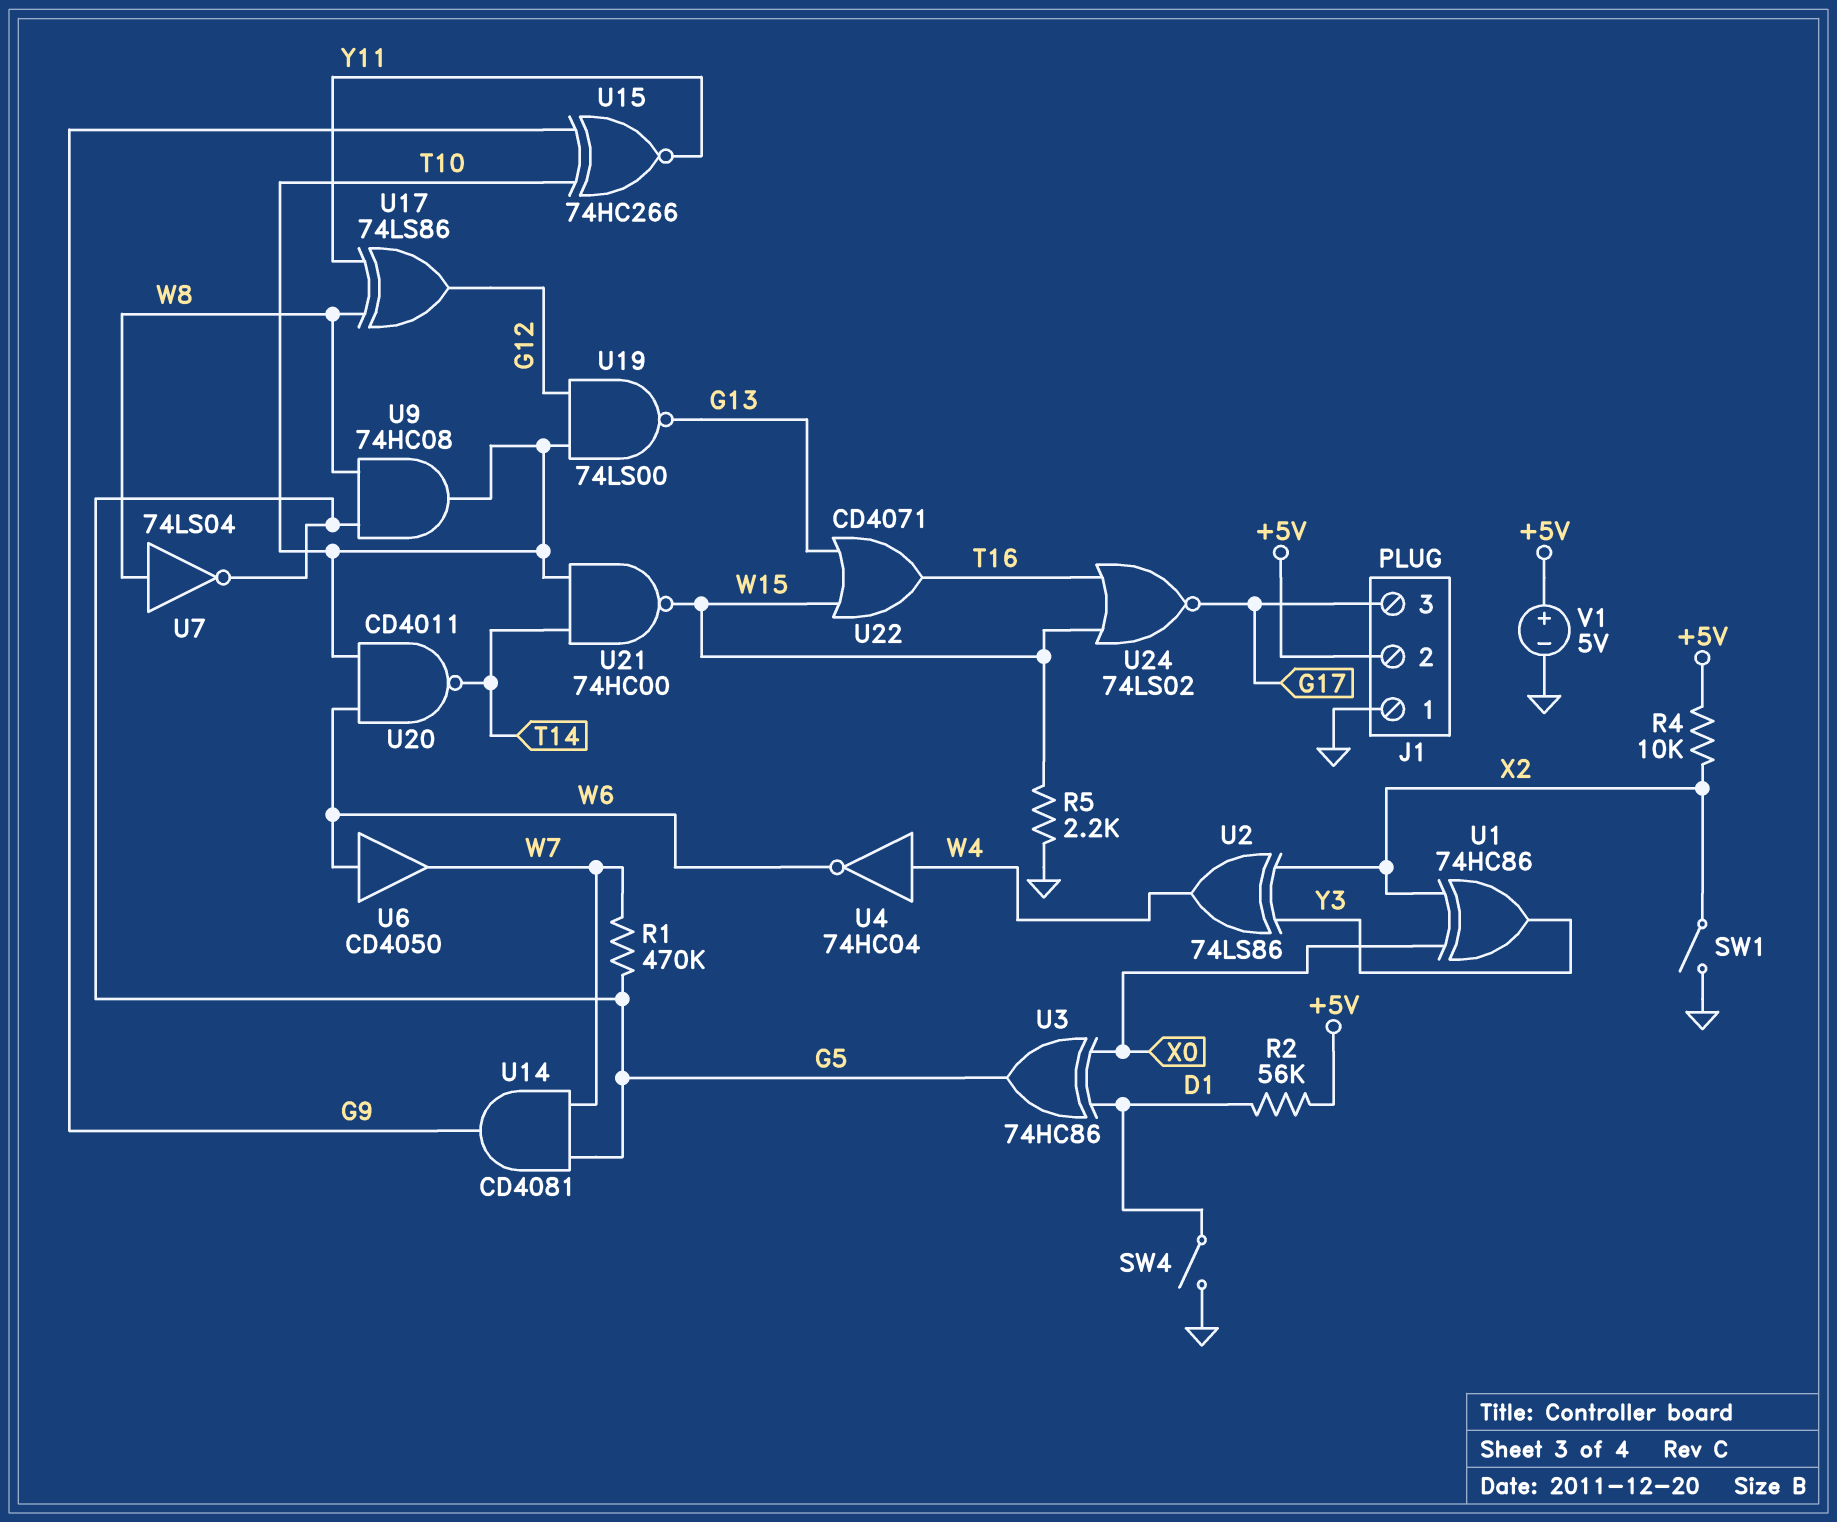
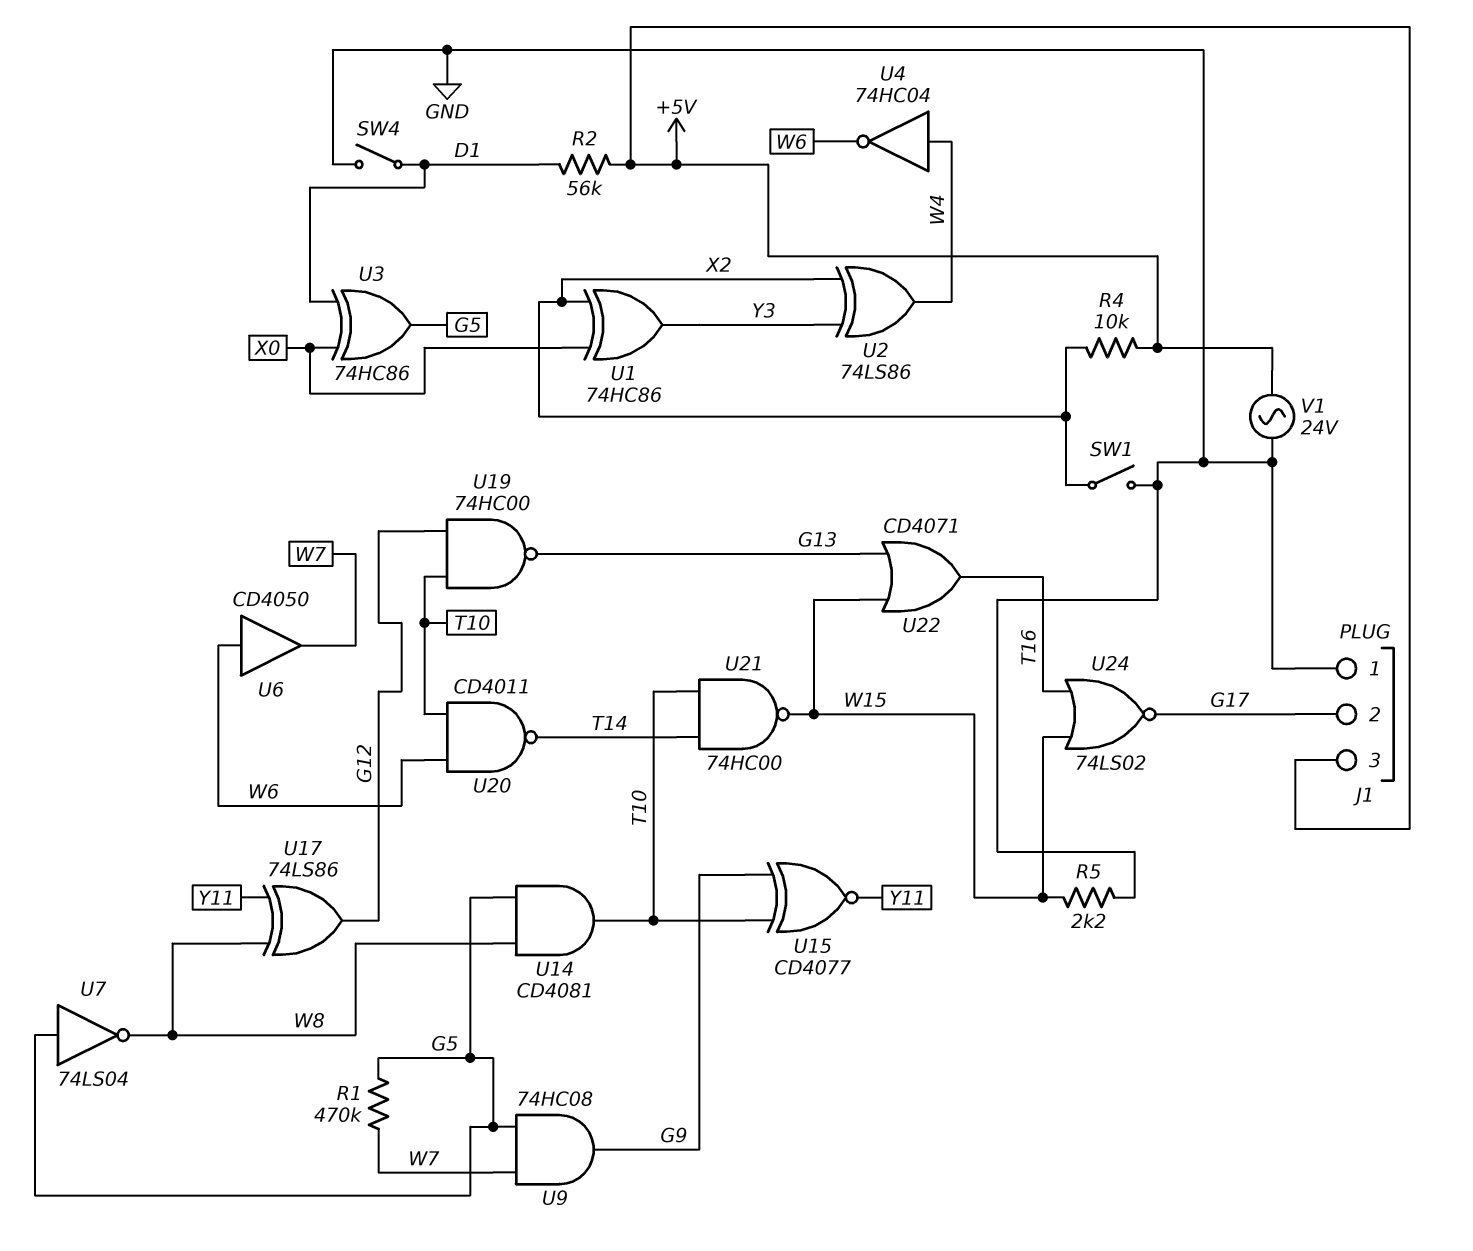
J1 pin 2: +5V -> G17
J1 pin 3: G17 -> +5V
U7: NOT 74LS04 (in W8, out G5) -> NOT 74LS04 (in G5, out W8)
U9: AND 74HC08 (in G5, in W8, out T10) -> AND 74HC08 (in G5, in W7, out G9)
U14: AND CD4081 (in G5, in W7, out G9) -> AND CD4081 (in G5, in W8, out T10)
U15: XNOR 74HC266 (in G9, in T10, out Y11) -> XNOR CD4077 (in G9, in T10, out Y11)
U19: NAND 74LS00 (in G12, in T10, out G13) -> NAND 74HC00 (in G12, in T10, out G13)
V1: 5V (plus +5V, minus GND) -> AC 24V (+5V, GND)

